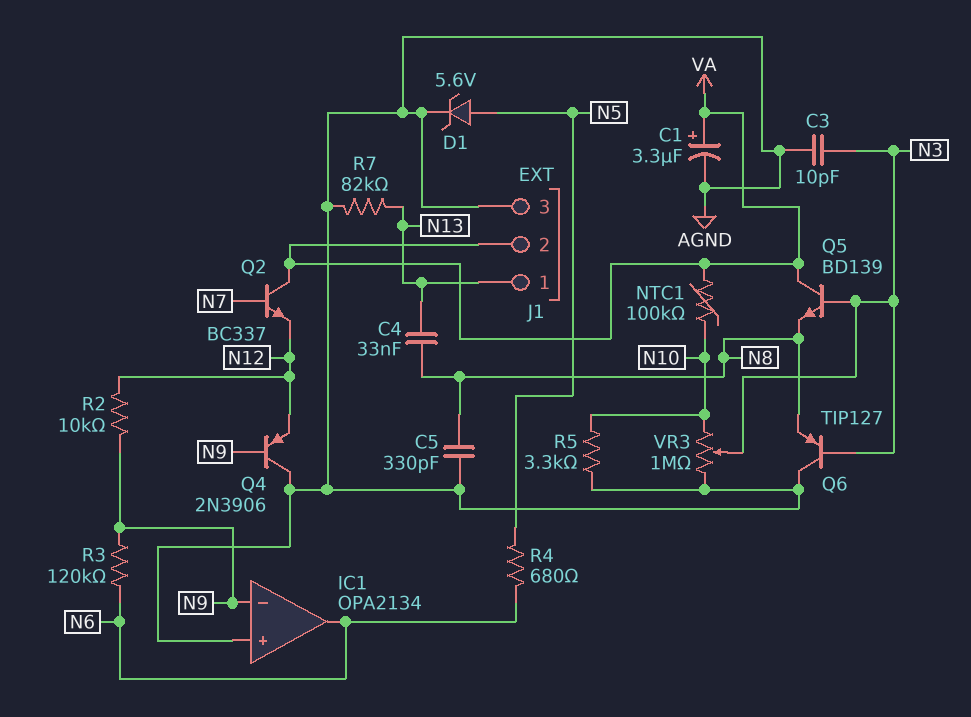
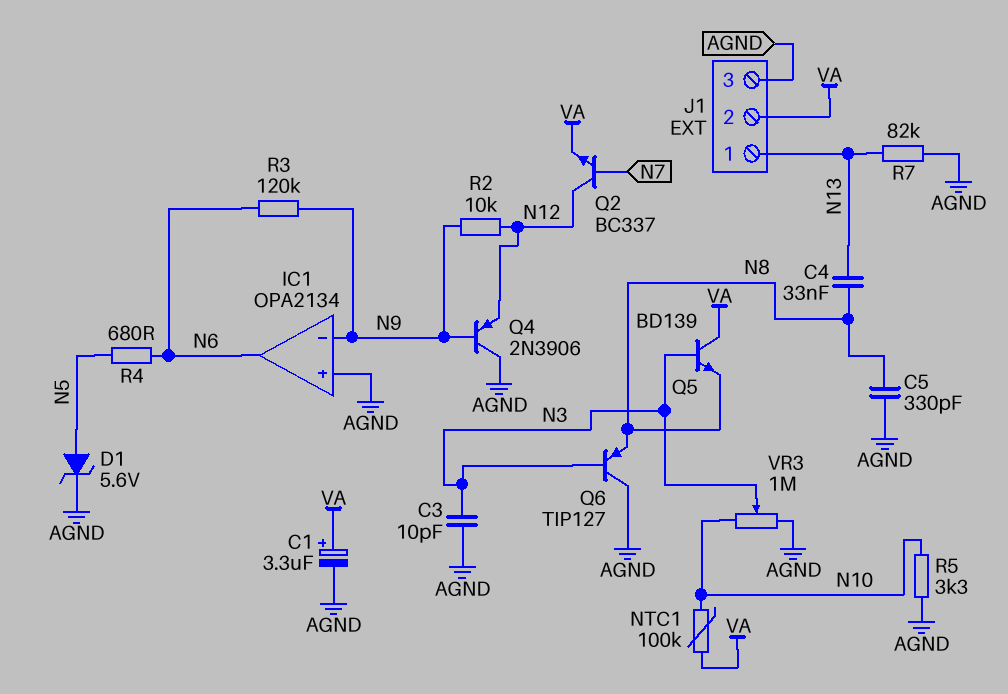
Q2: NPN BC337 (B N7, C VA, E N12) -> NPN BC337 (B N7, C N12, E VA)

